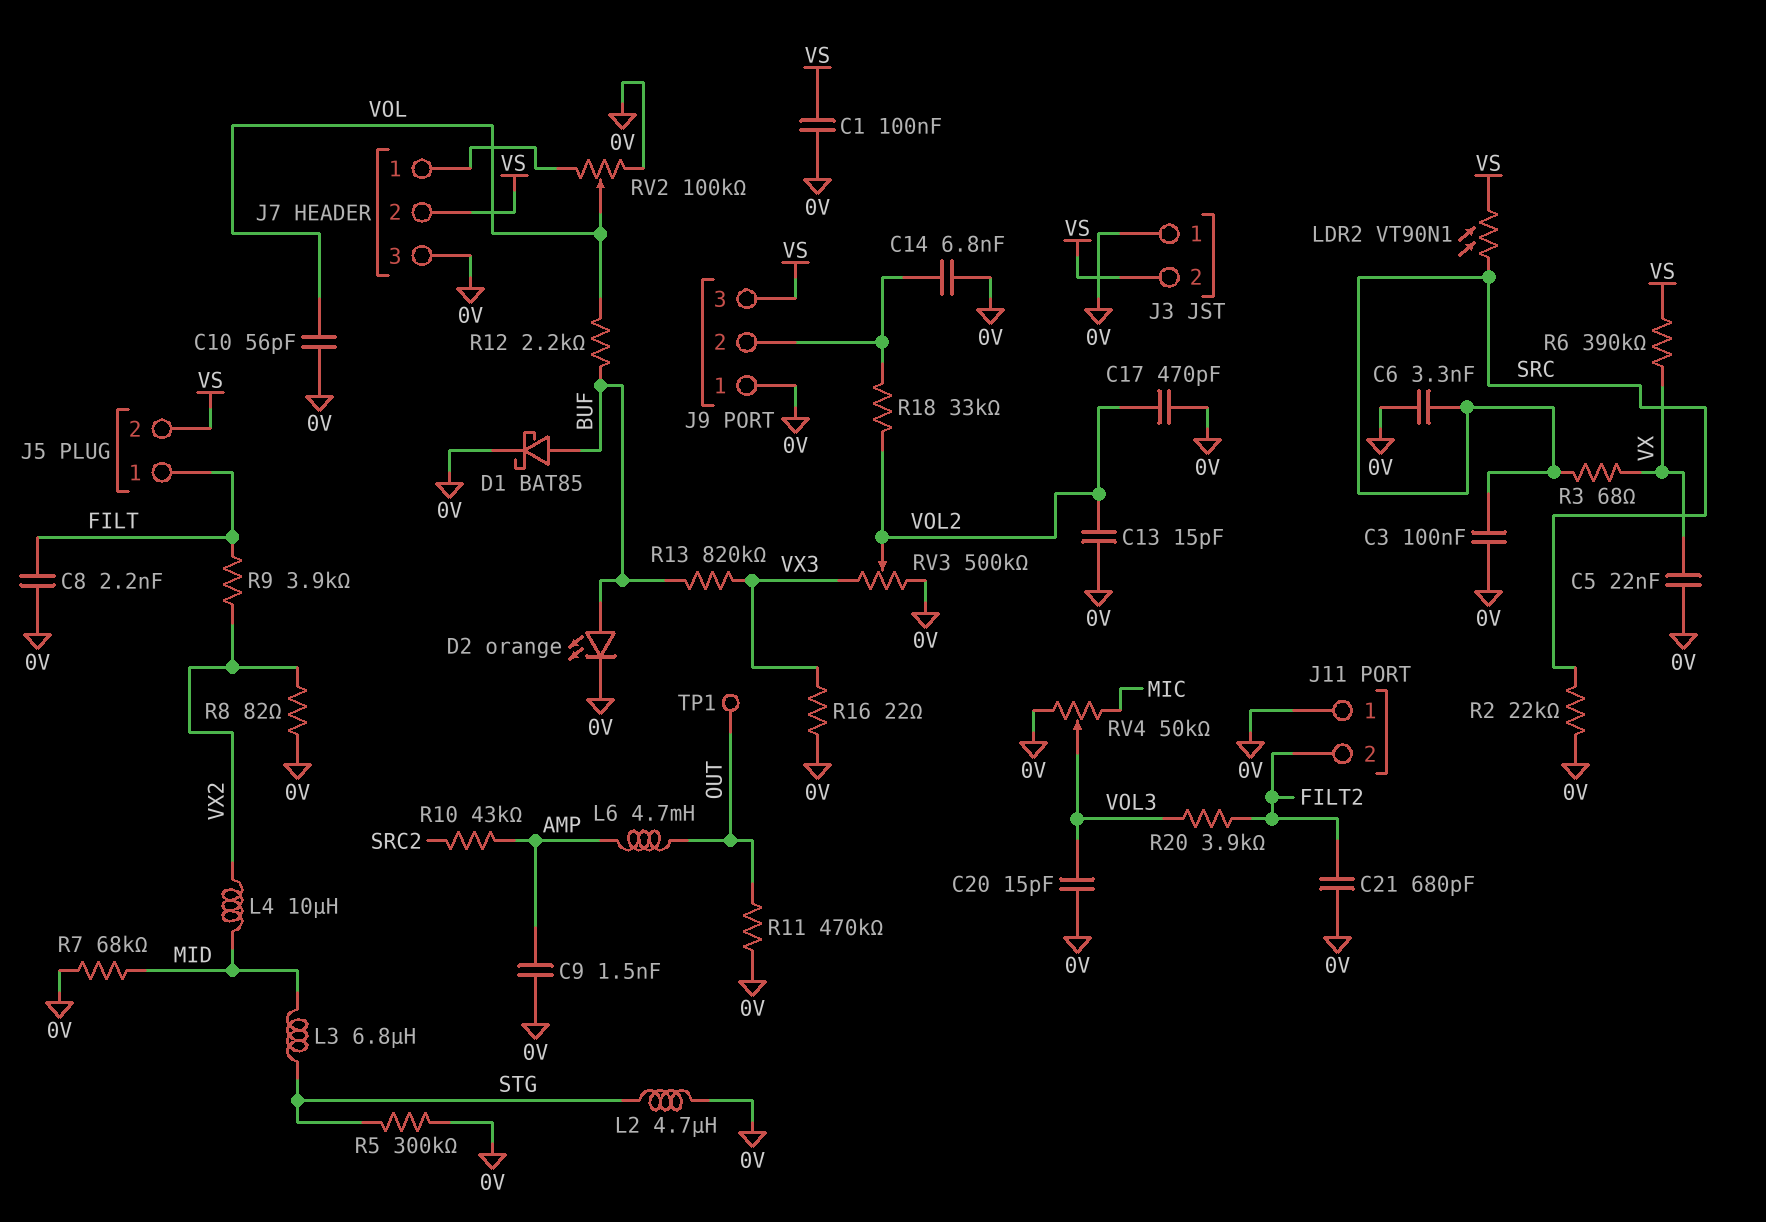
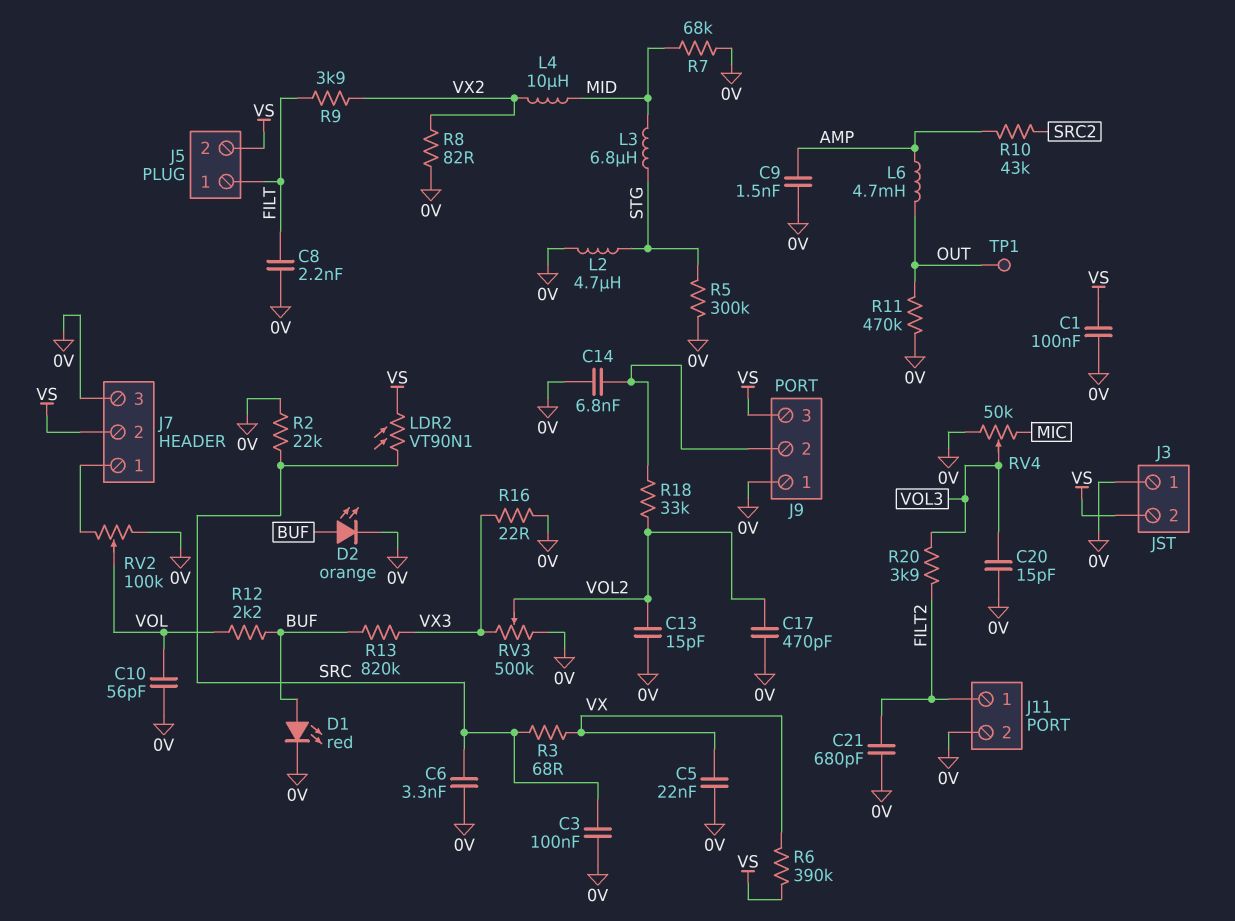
D1: schottky BAT85 (A BUF, K 0V) -> LED red (A BUF, K 0V)
J11 pin 1: 0V -> FILT2
J11 pin 2: FILT2 -> 0V

